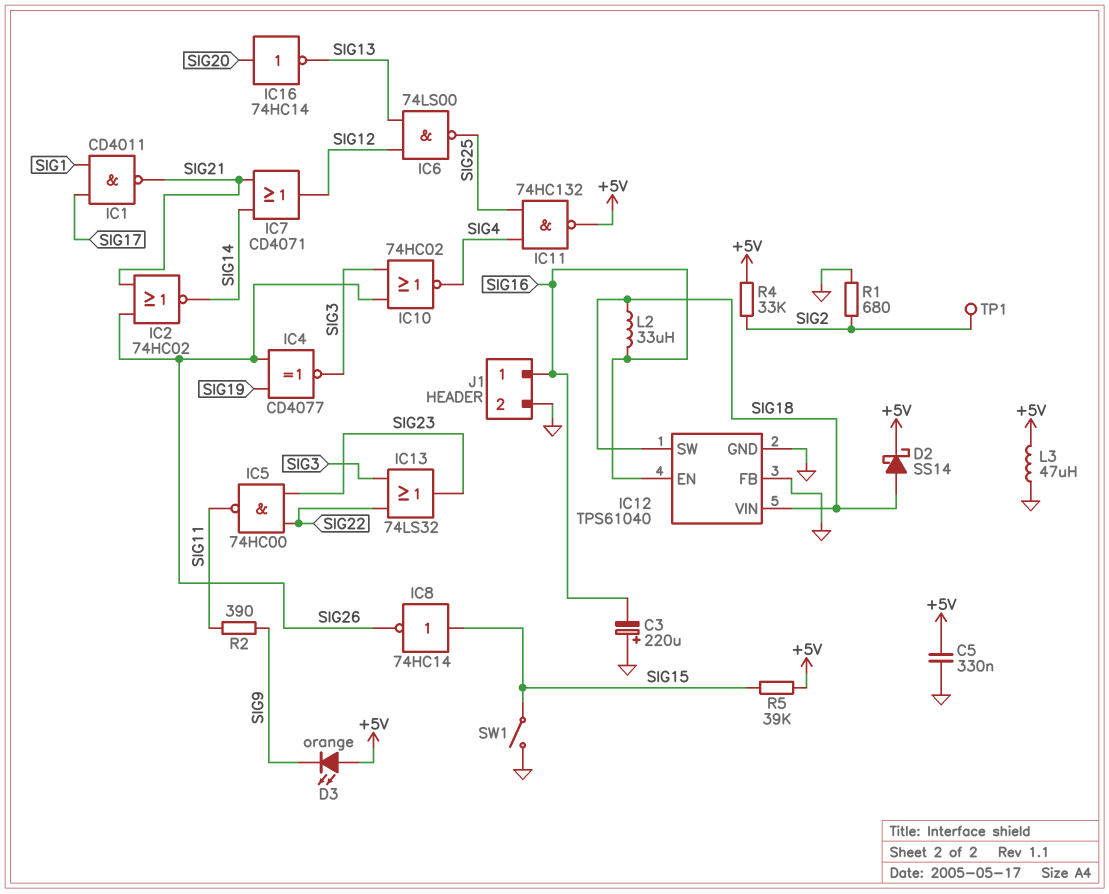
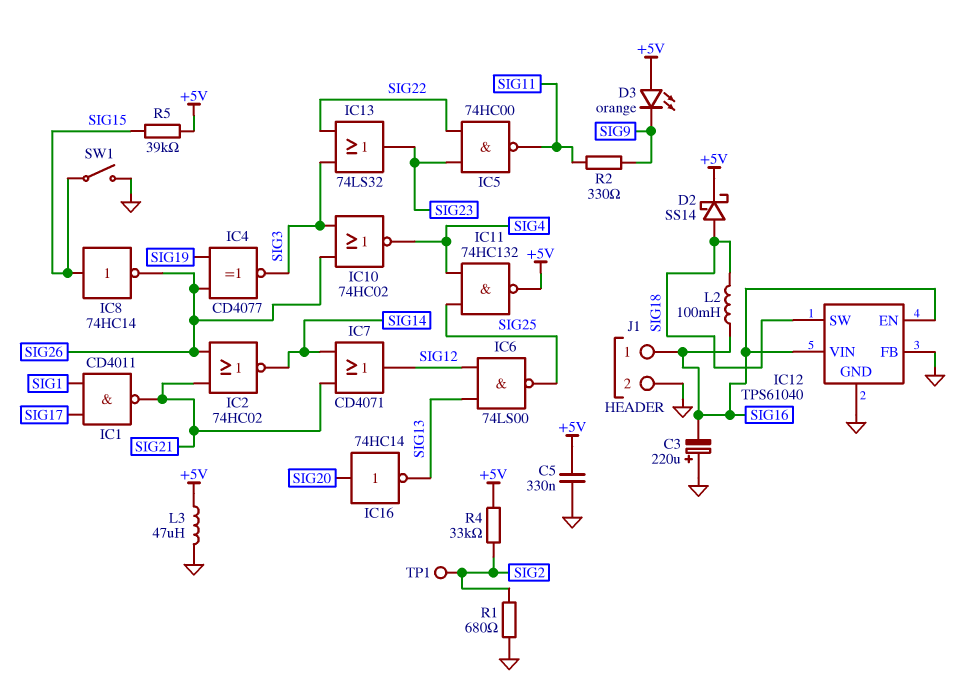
IC12 pin VIN: SIG18 -> SIG16
L2: 33uH (SIG16, SIG18) -> 100mH (SIG16, SIG18)
R2: 390 (SIG9, SIG11) -> 330 (SIG9, SIG11)

